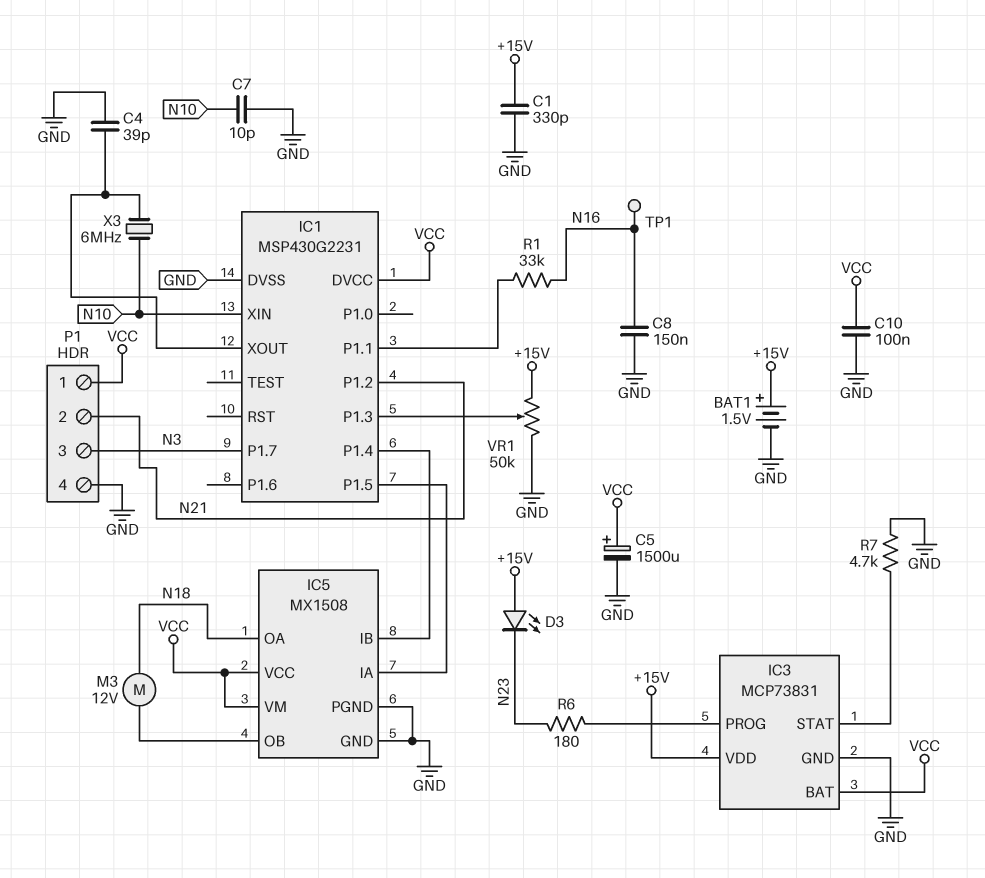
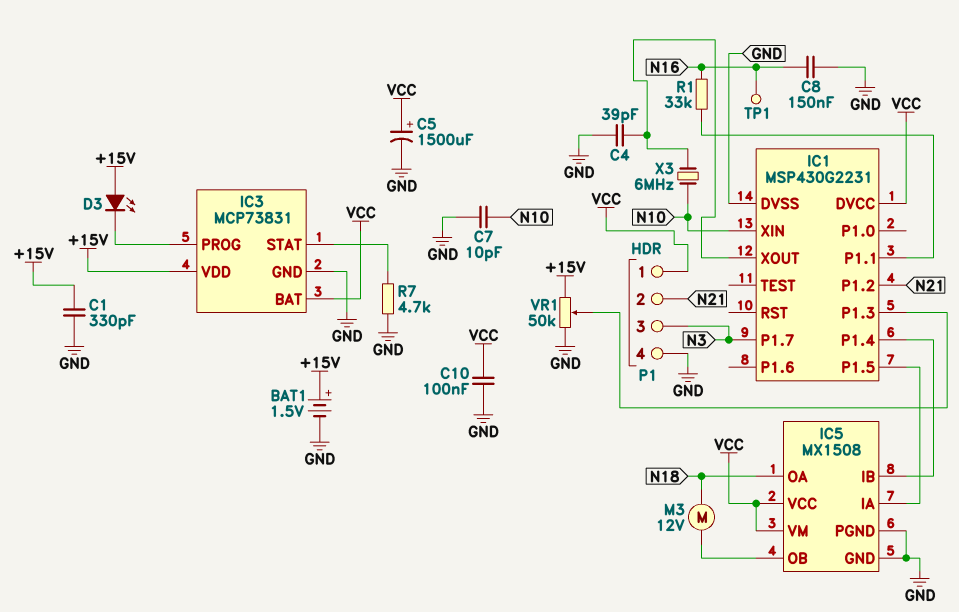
D3: LED (A +15V, K N23) -> LED (A +15V, K IC3/PROG)
R6: 180 (IC3/PROG, N23) -> none

